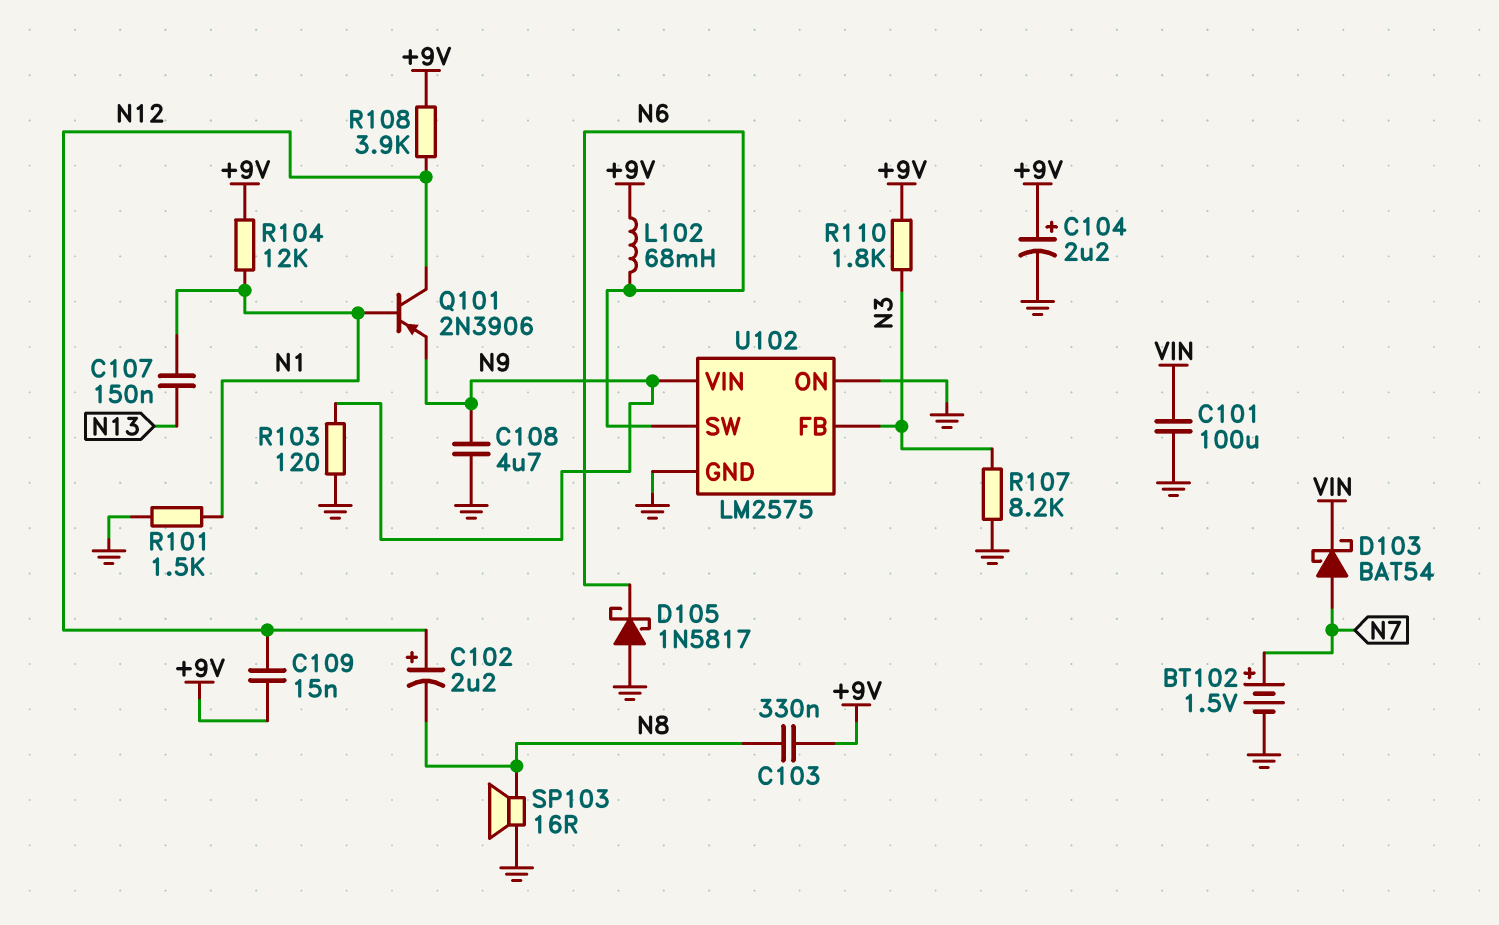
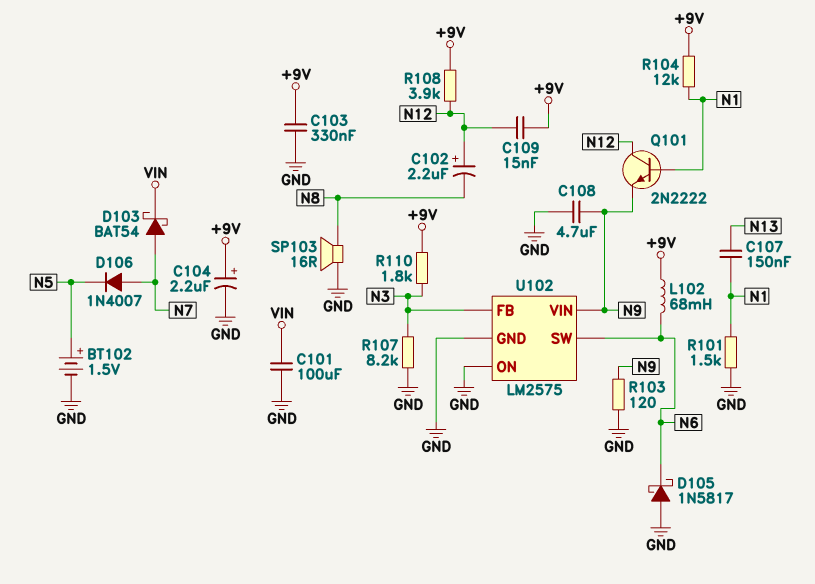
BT102: 1.5V (plus N7, minus GND) -> 1.5V (plus N5, minus GND)
C103: 330nF (+9V, N8) -> 330nF (+9V, GND)
D106: none -> diode 1N4007 (A N7, K N5)
Q101: PNP 2N3906 (B N1, C N12, E N9) -> NPN 2N2222 (B N1, C N12, E N9)

